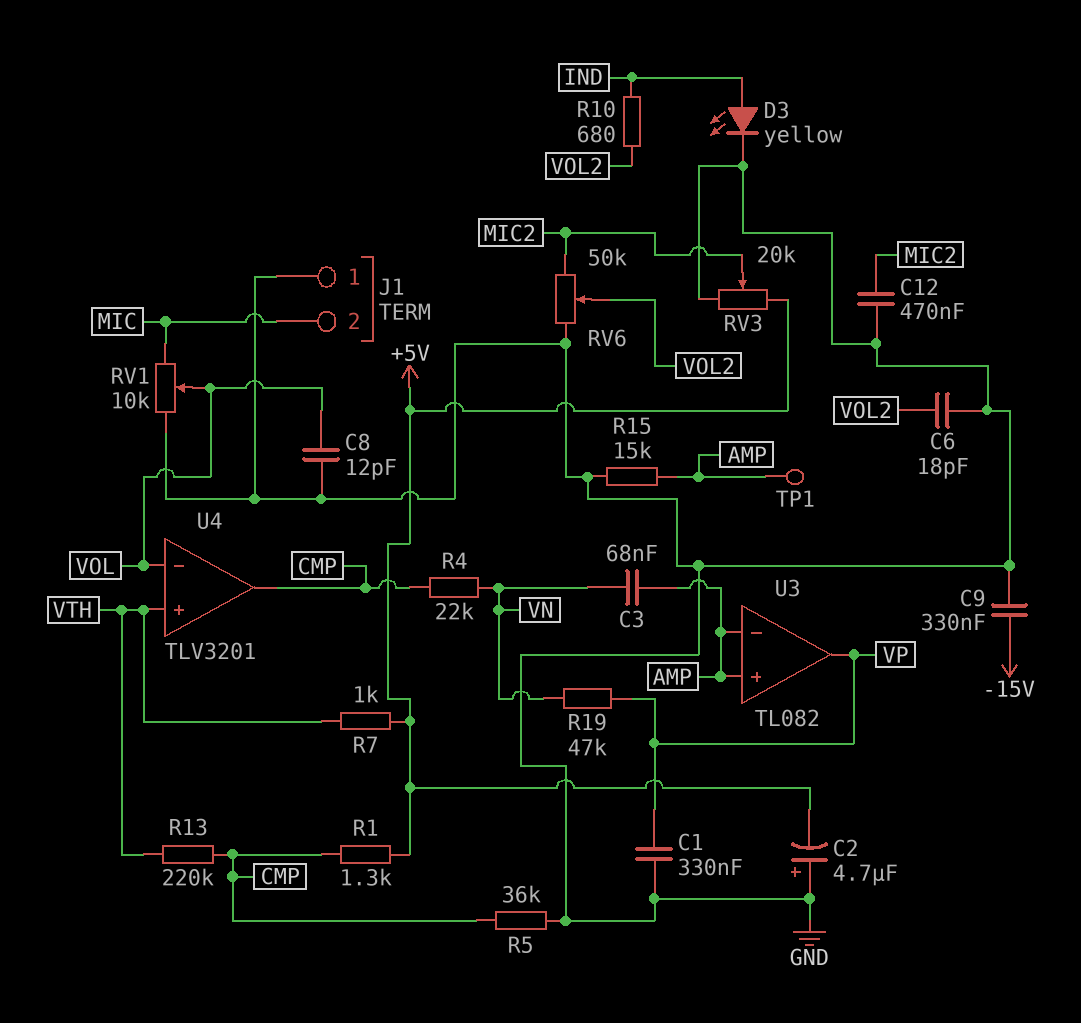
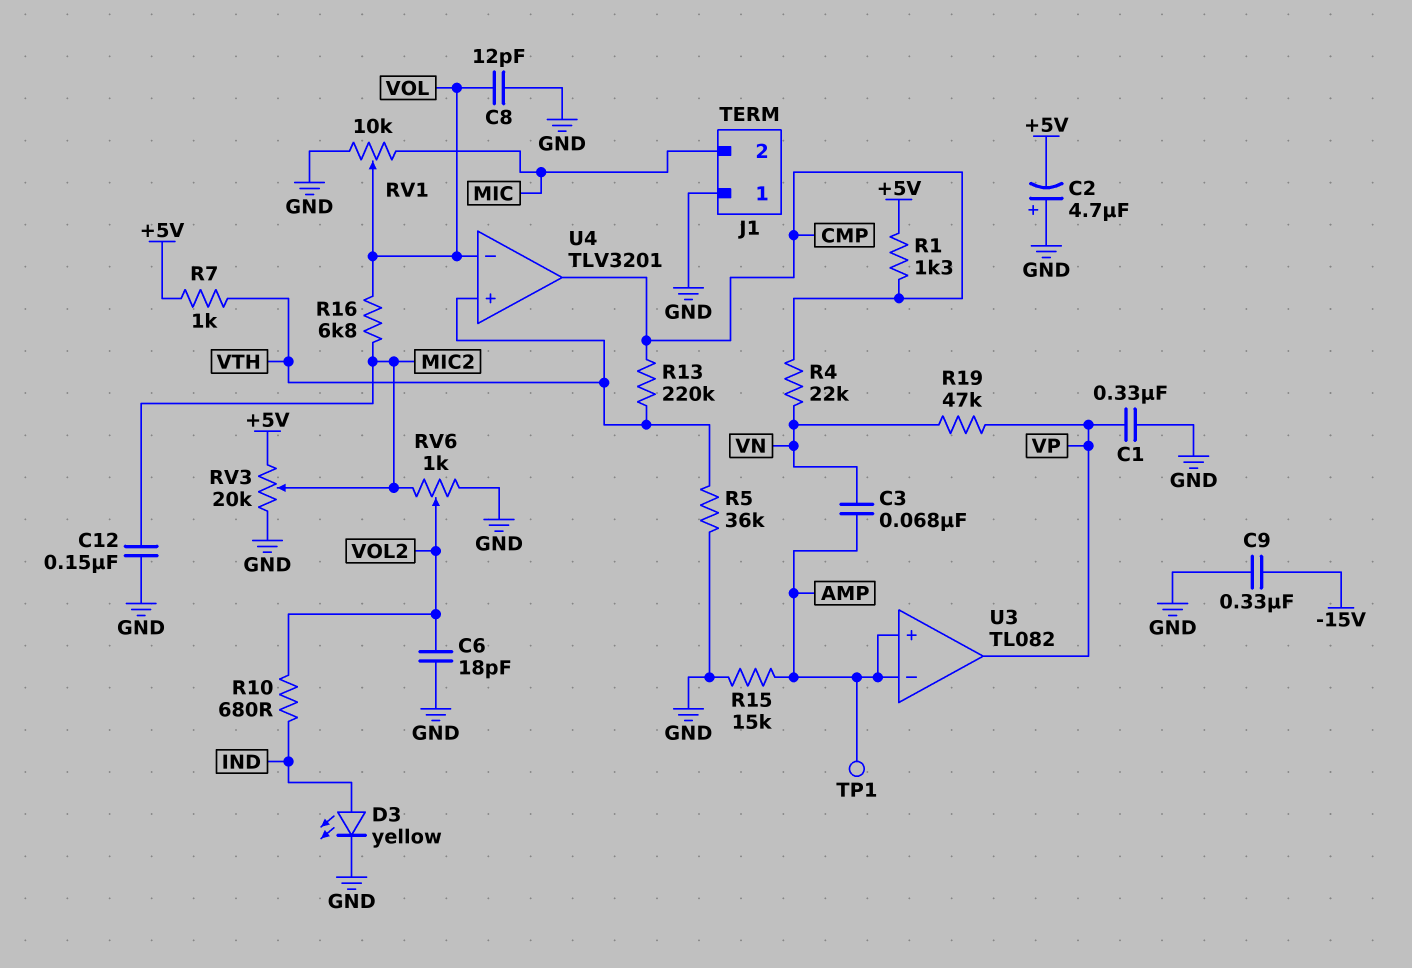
C12: 470nF (GND, MIC2) -> 150nF (GND, MIC2)
R5: 36k (CMP, GND) -> 36k (GND, VTH)
R16: none -> 6.8k (MIC2, VOL)
RV6: 50k (GND, MIC2, wiper VOL2) -> 1k (GND, MIC2, wiper VOL2)

